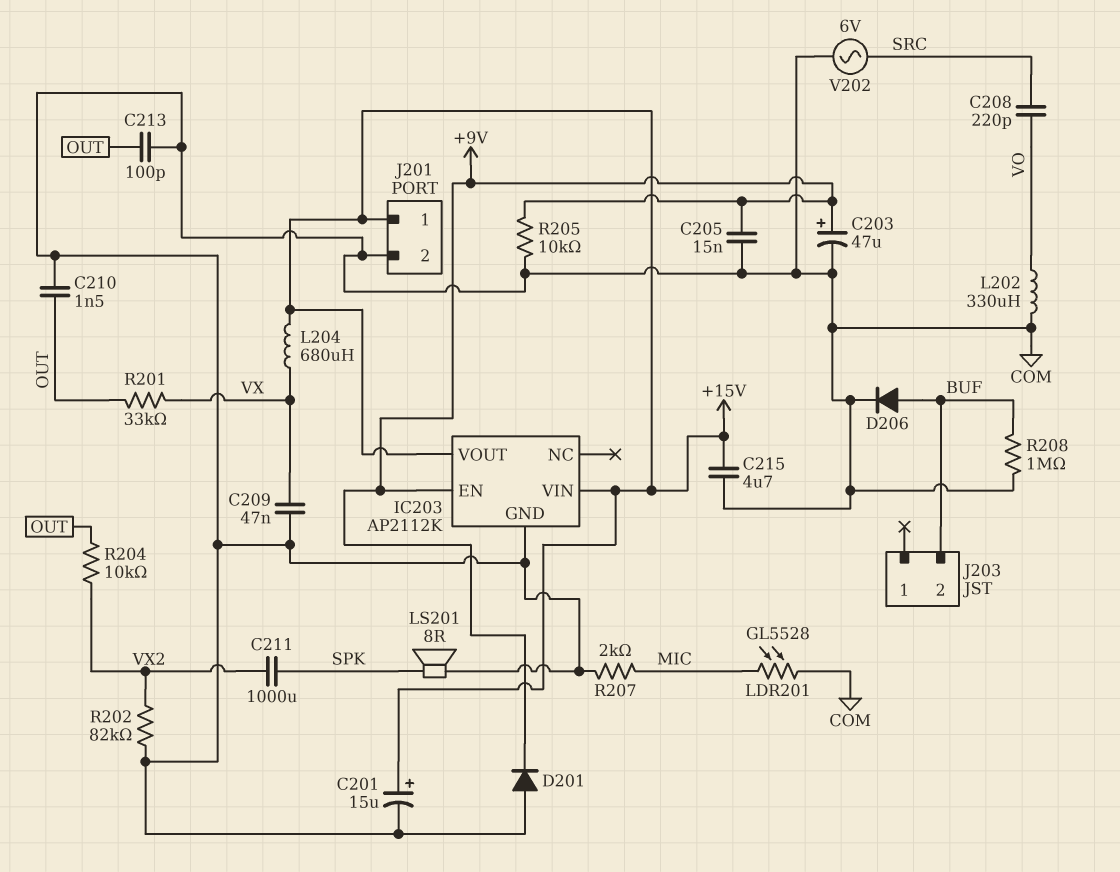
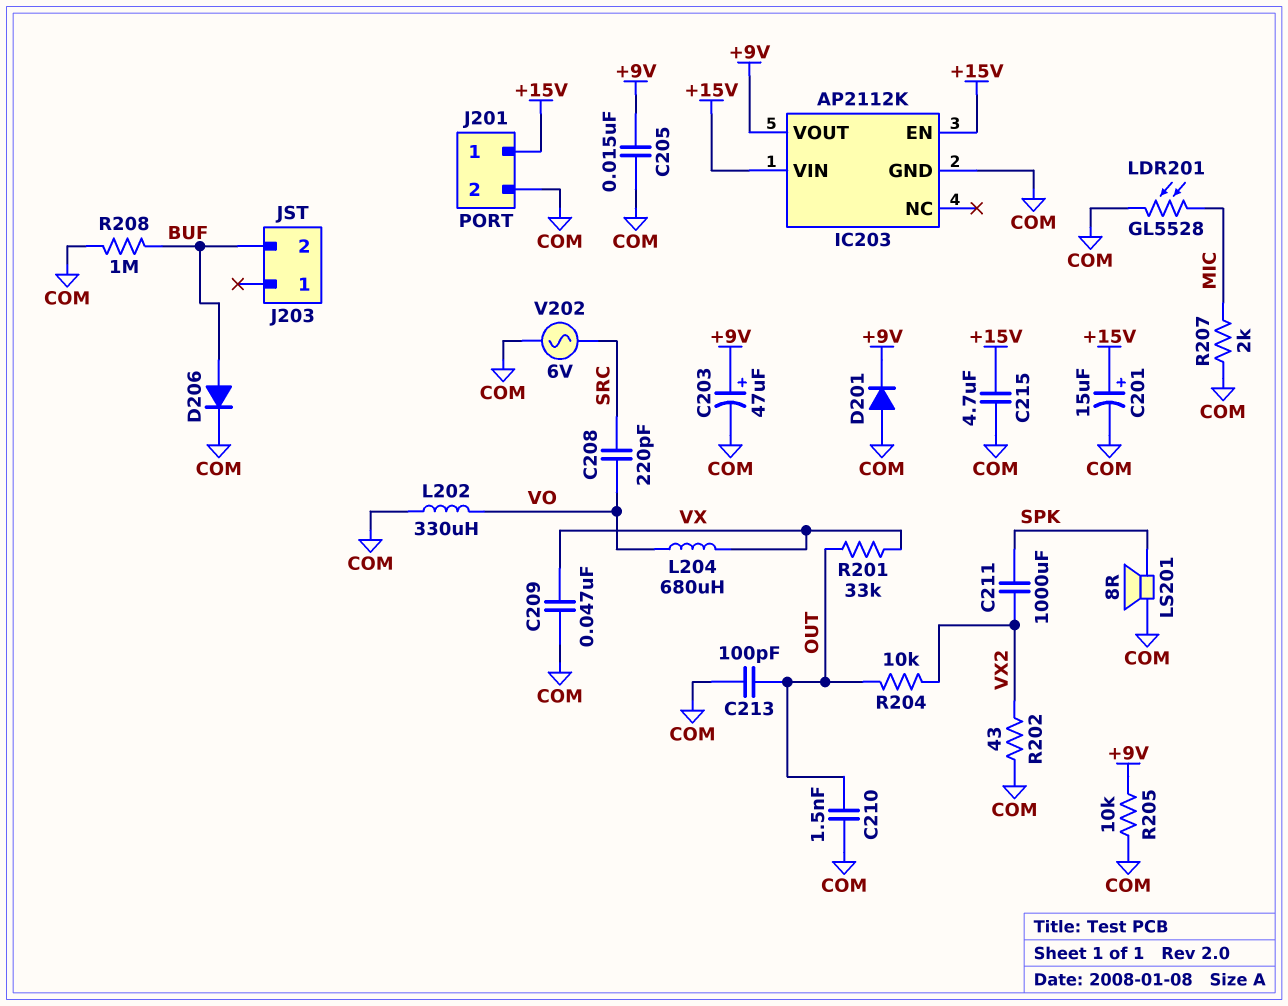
IC203 pin EN: +9V -> +15V
IC203 pin VOUT: +15V -> +9V
L204: 680uH (+15V, VX) -> 680uH (VO, VX)
R202: 82k (COM, VX2) -> 43 (COM, VX2)

